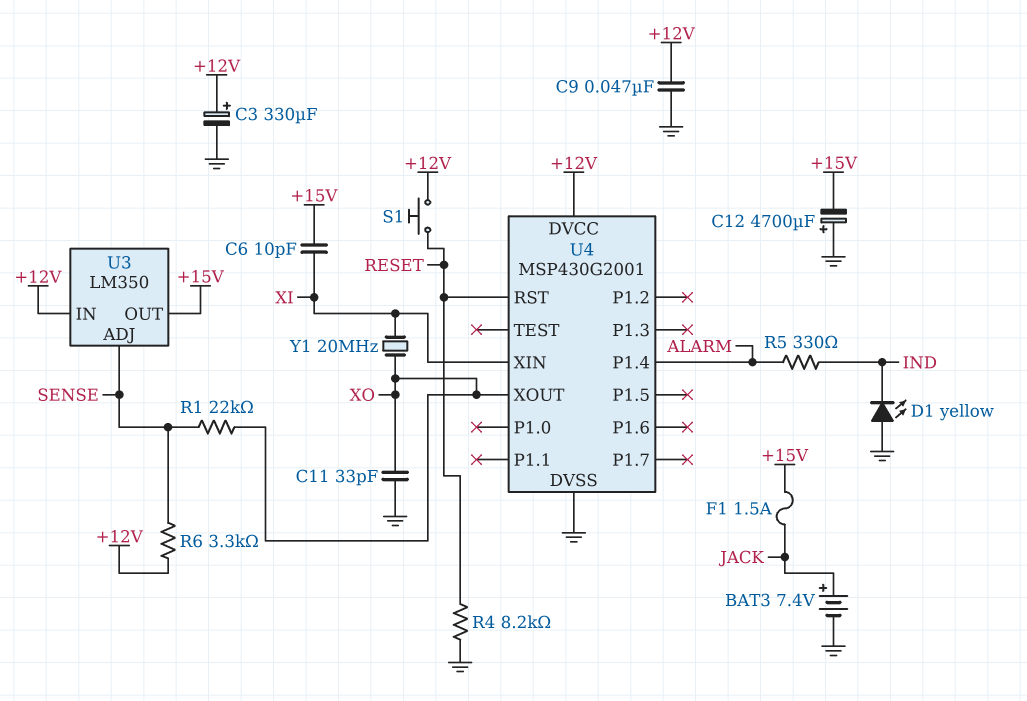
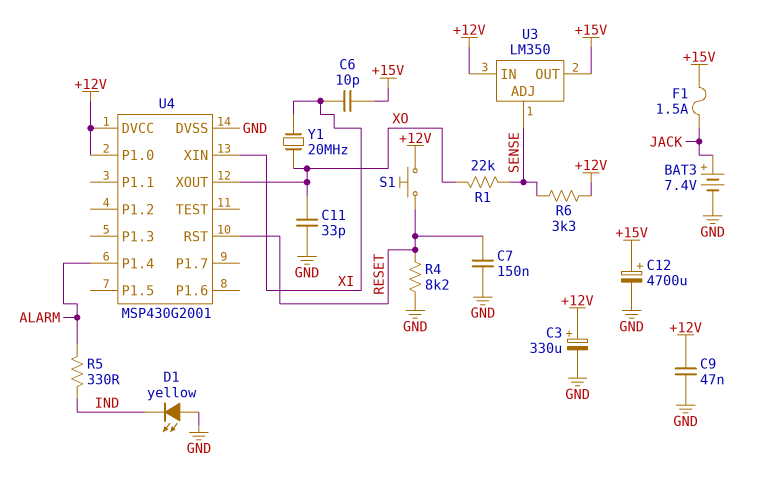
C7: none -> 150nF (GND, RESET)
C12: 4700uF (plus GND, minus +15V) -> 4700uF (plus +15V, minus GND)
U4 pin P1.0: none -> +12V

